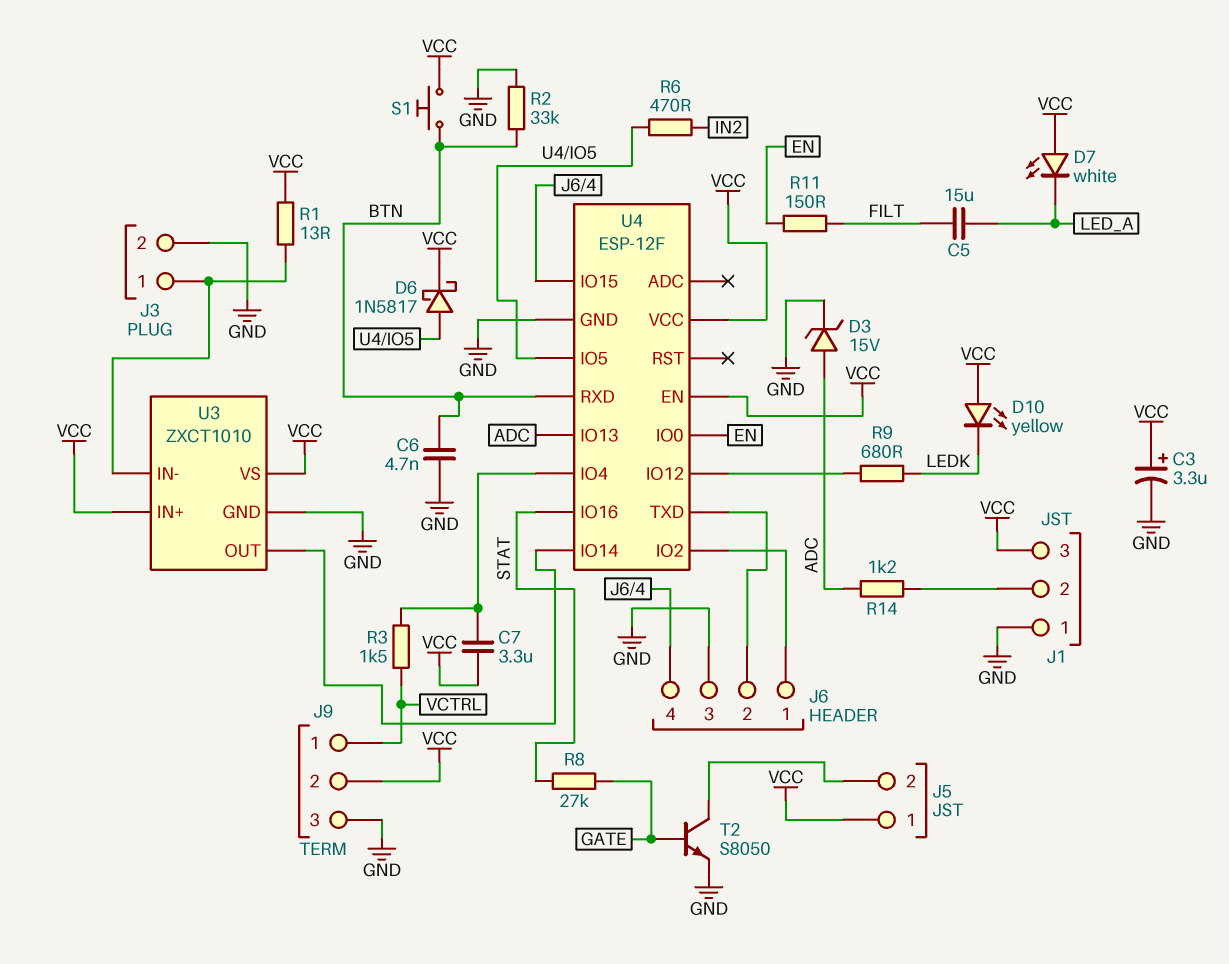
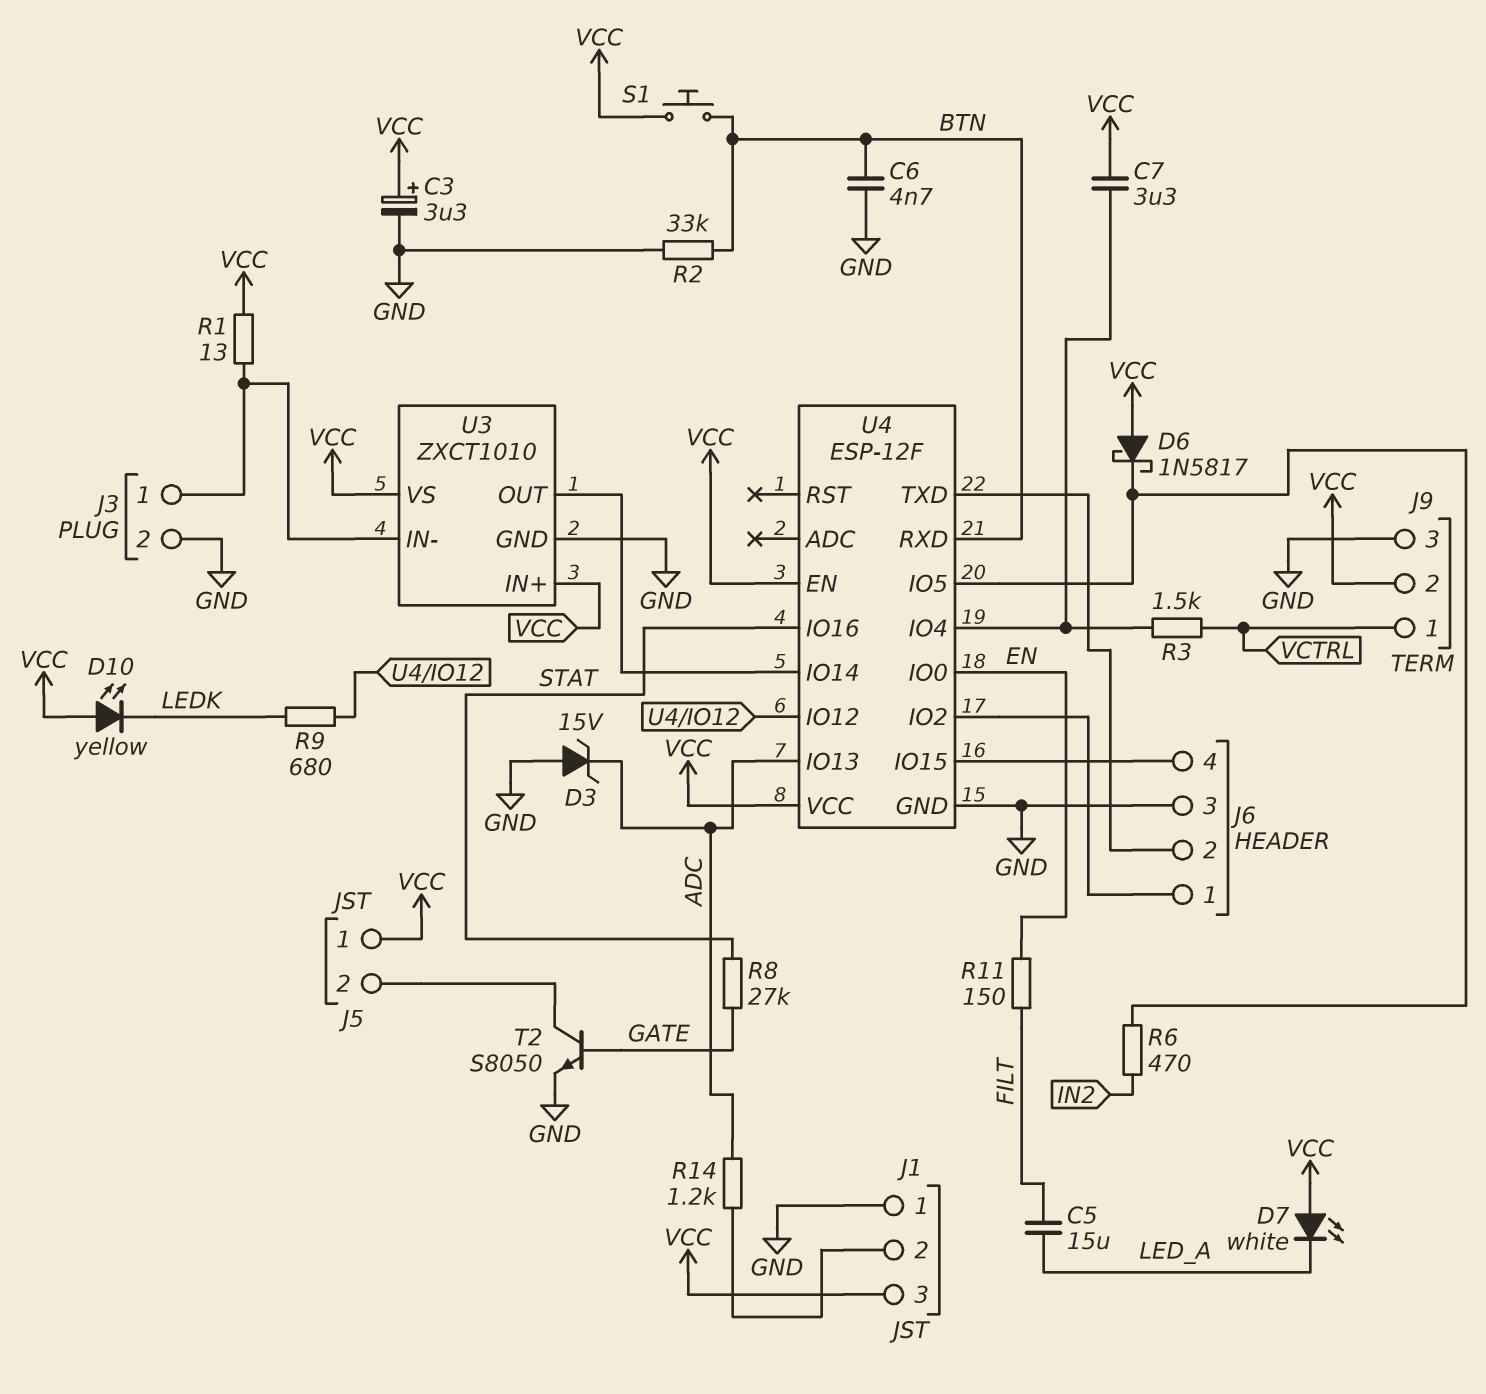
D3: zener 15V (A ADC, K GND) -> zener 15V (A GND, K ADC)
D6: schottky 1N5817 (A U4/IO5, K VCC) -> schottky 1N5817 (A VCC, K U4/IO5)

